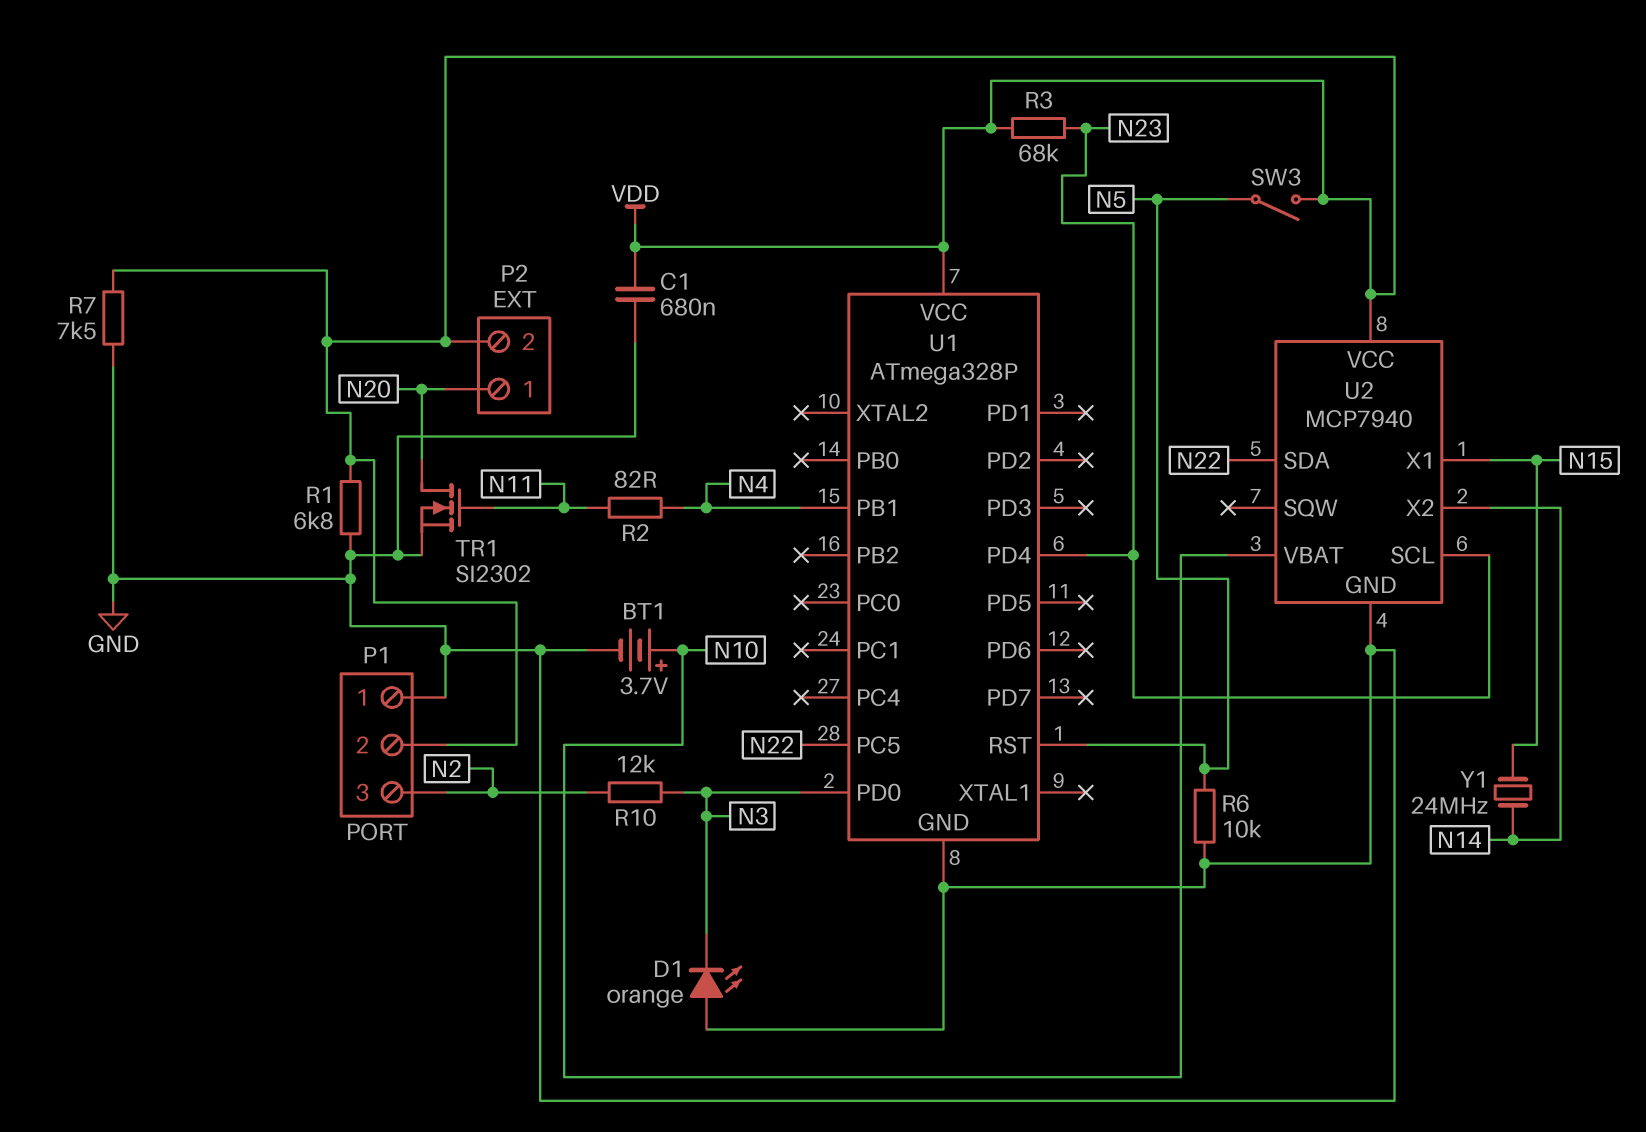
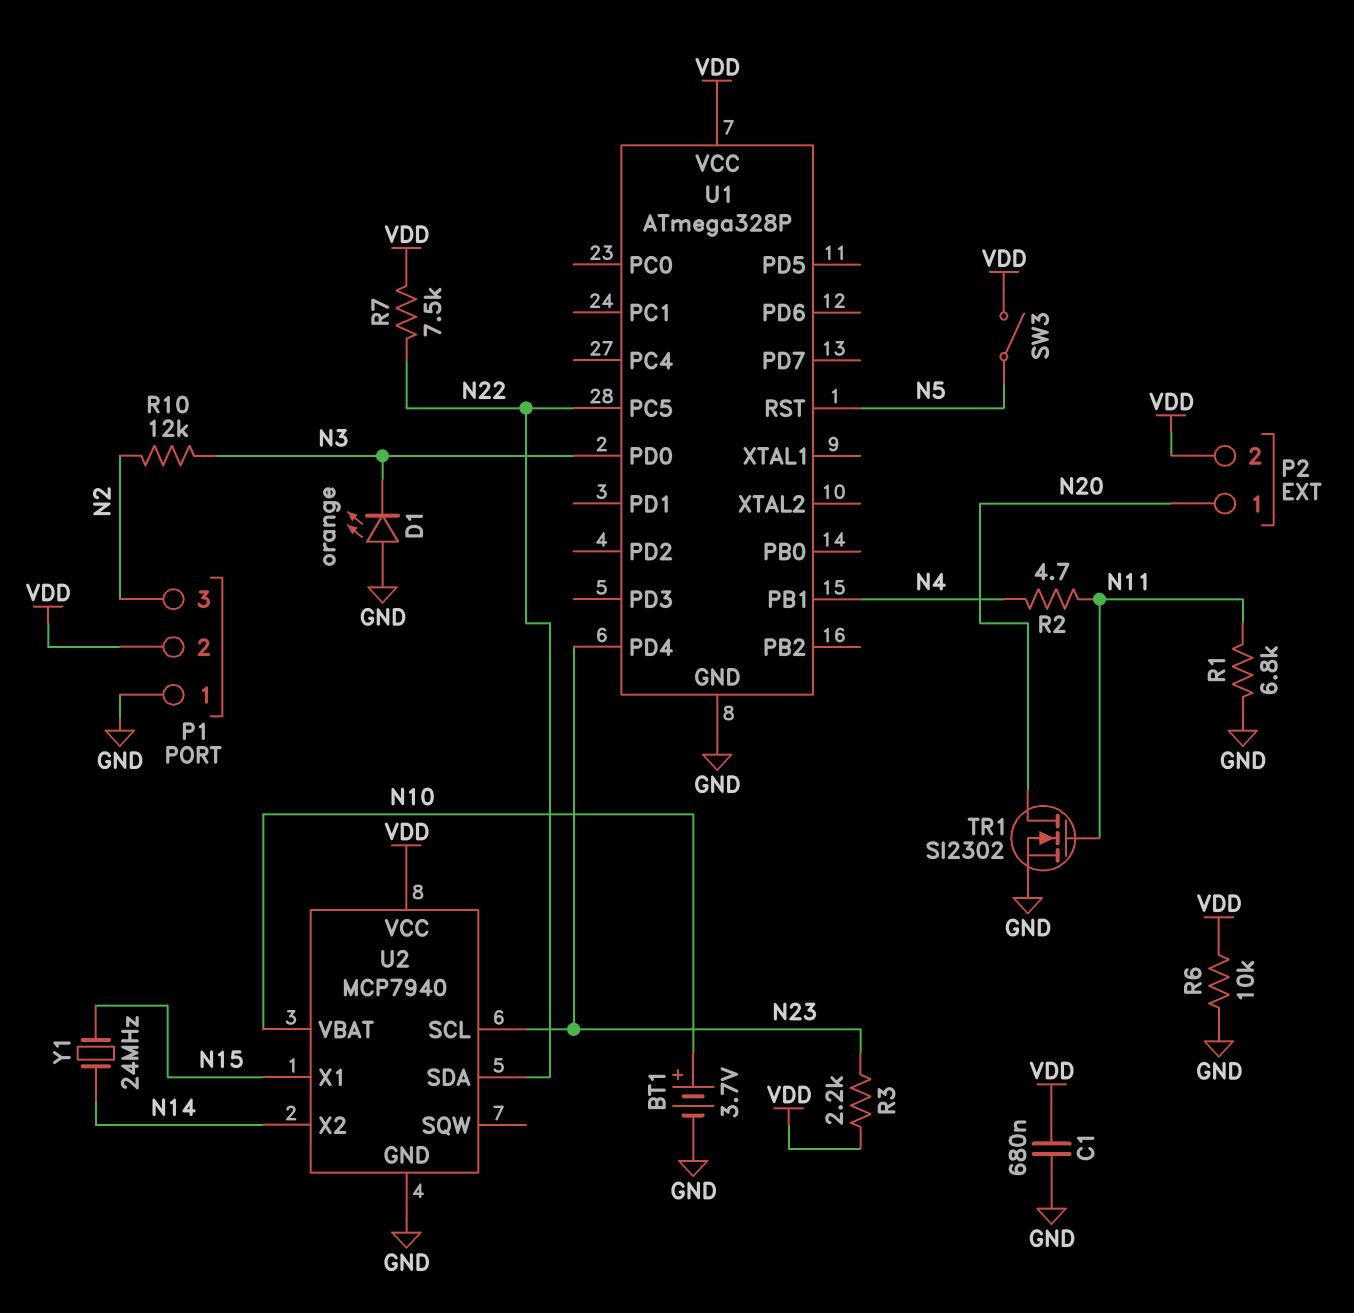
R1: 6.8k (GND, VDD) -> 6.8k (GND, N11)
R2: 82 (N4, N11) -> 4.7 (N4, N11)
R3: 68k (N23, VDD) -> 2.2k (N23, VDD)
R6: 10k (GND, N5) -> 10k (GND, VDD)
R7: 7.5k (GND, VDD) -> 7.5k (N22, VDD)

